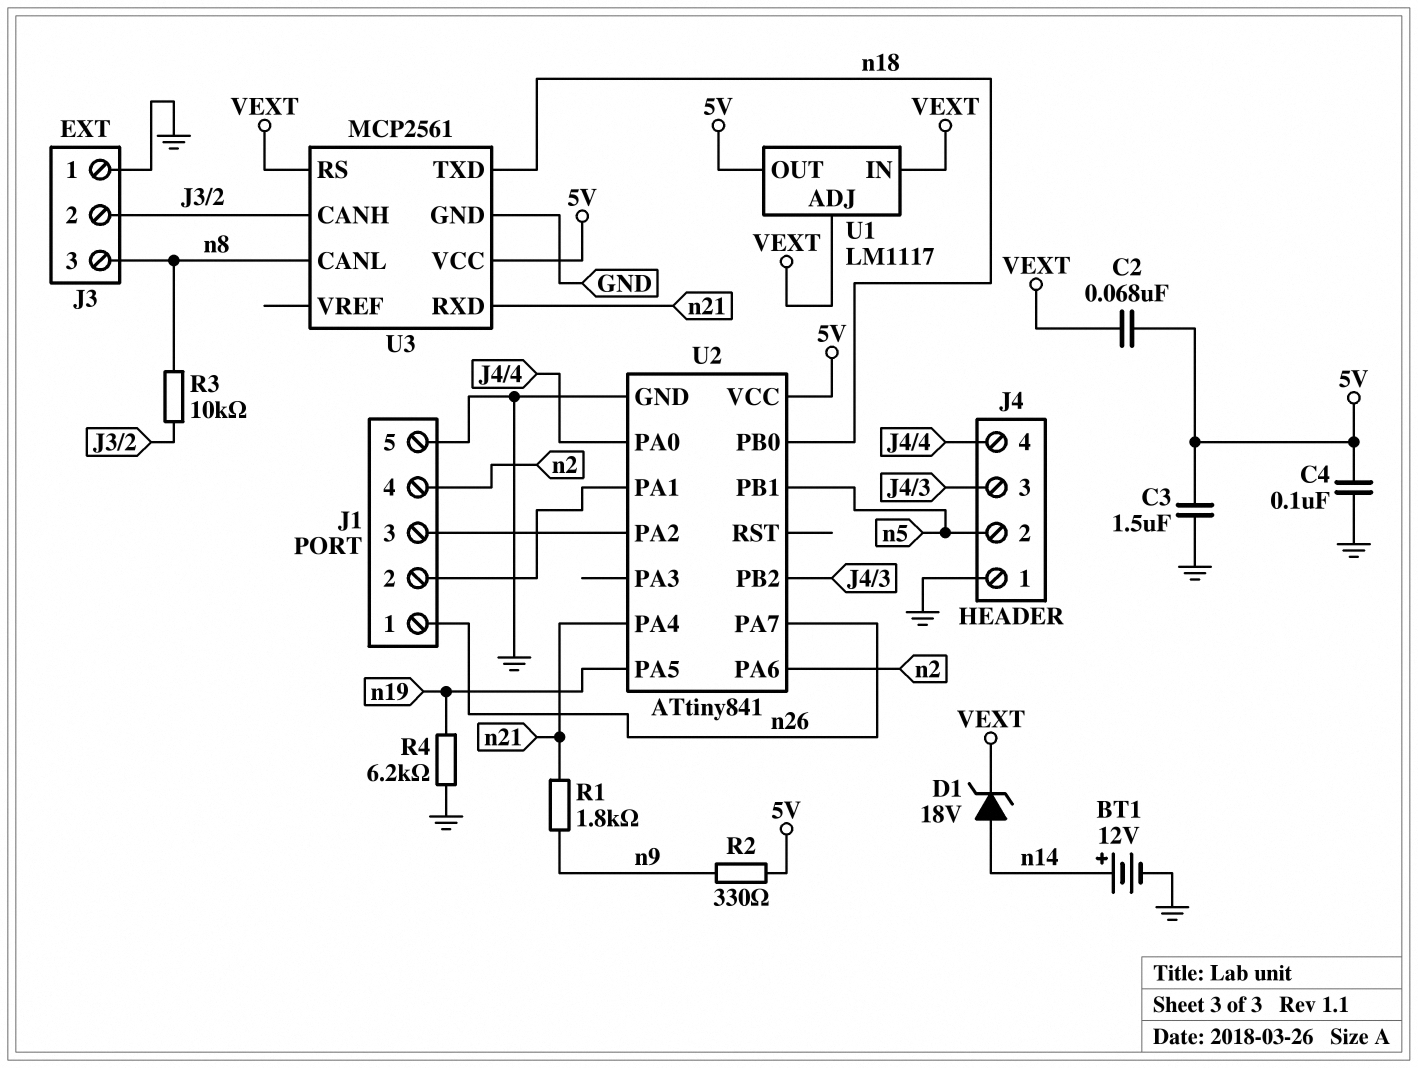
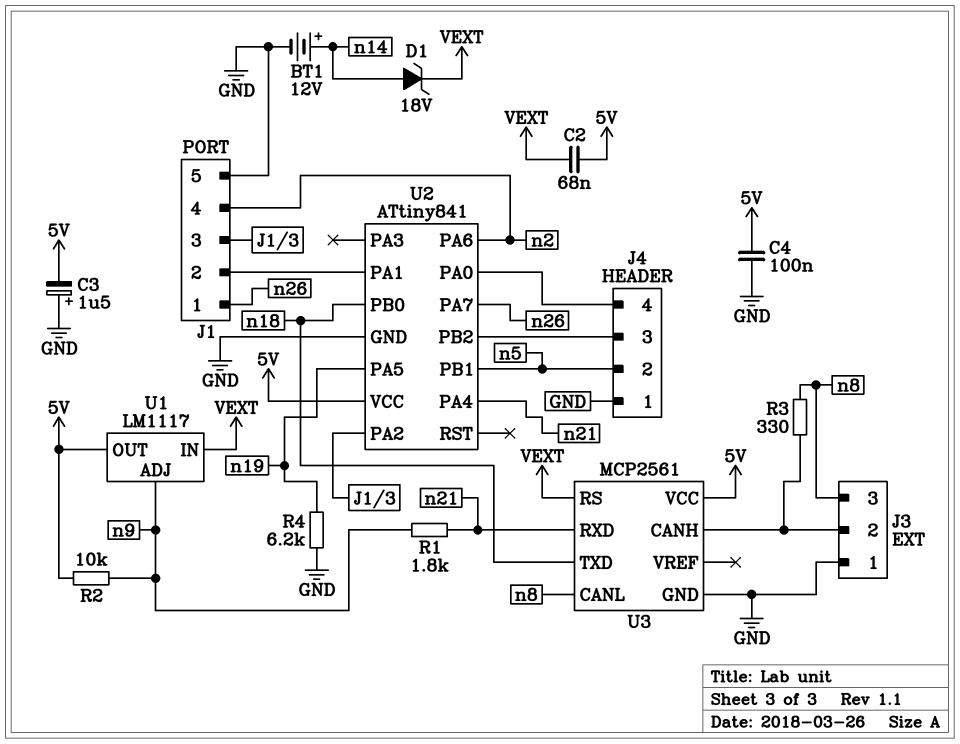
C3: 1.5uF (5V, GND) -> 1.5uF (plus GND, minus 5V)
R2: 330 (5V, n9) -> 10k (5V, n9)
R3: 10k (J3/2, n8) -> 330 (J3/2, n8)
U1 pin ADJ: VEXT -> n9

